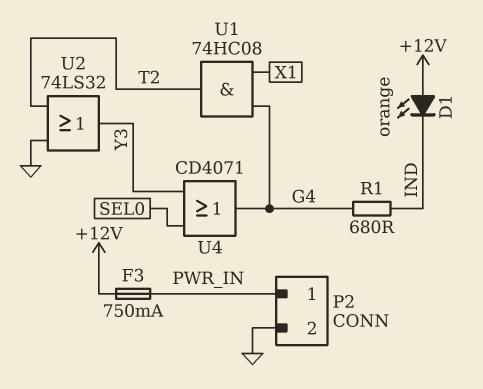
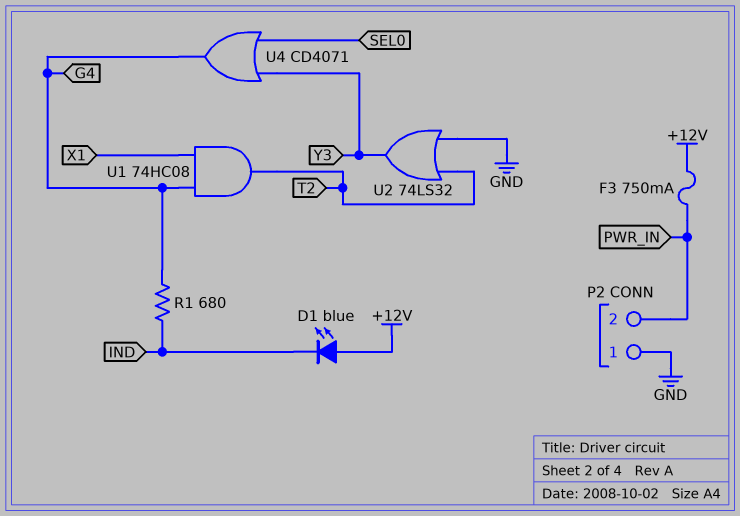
D1: LED orange (A +12V, K IND) -> LED blue (A +12V, K IND)
P2 pin 1: PWR_IN -> GND
P2 pin 2: GND -> PWR_IN

